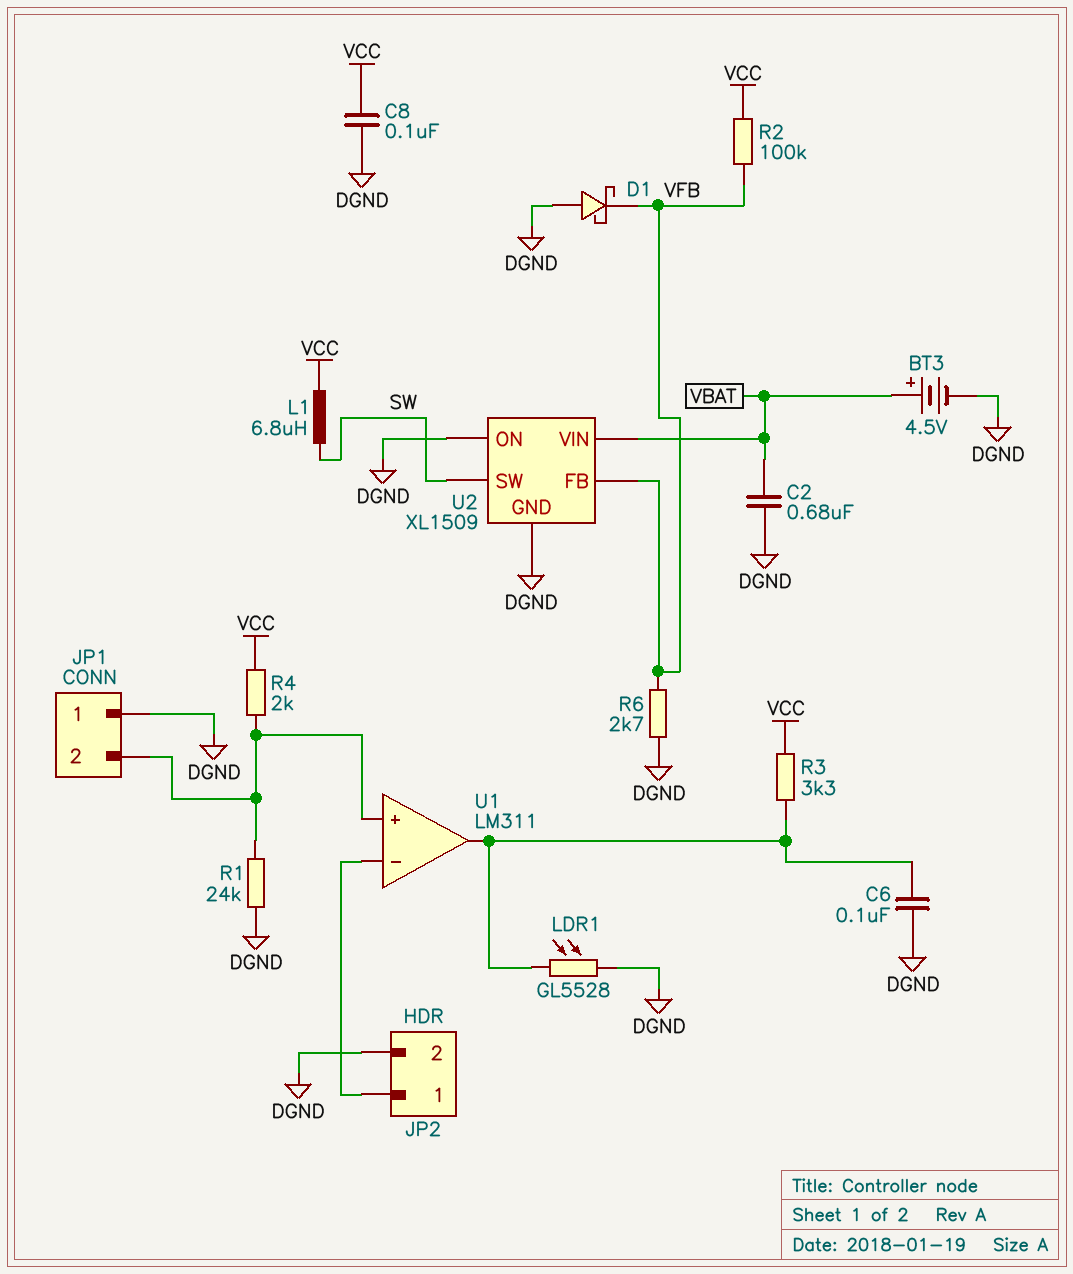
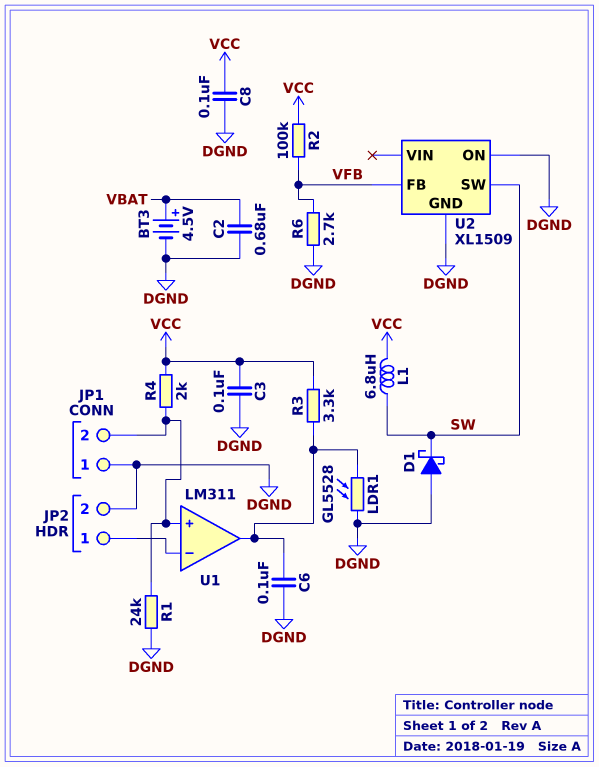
C3: none -> 100nF (DGND, VCC)
D1: schottky (A DGND, K VFB) -> schottky (A DGND, K SW)
U2 pin VIN: VBAT -> none

